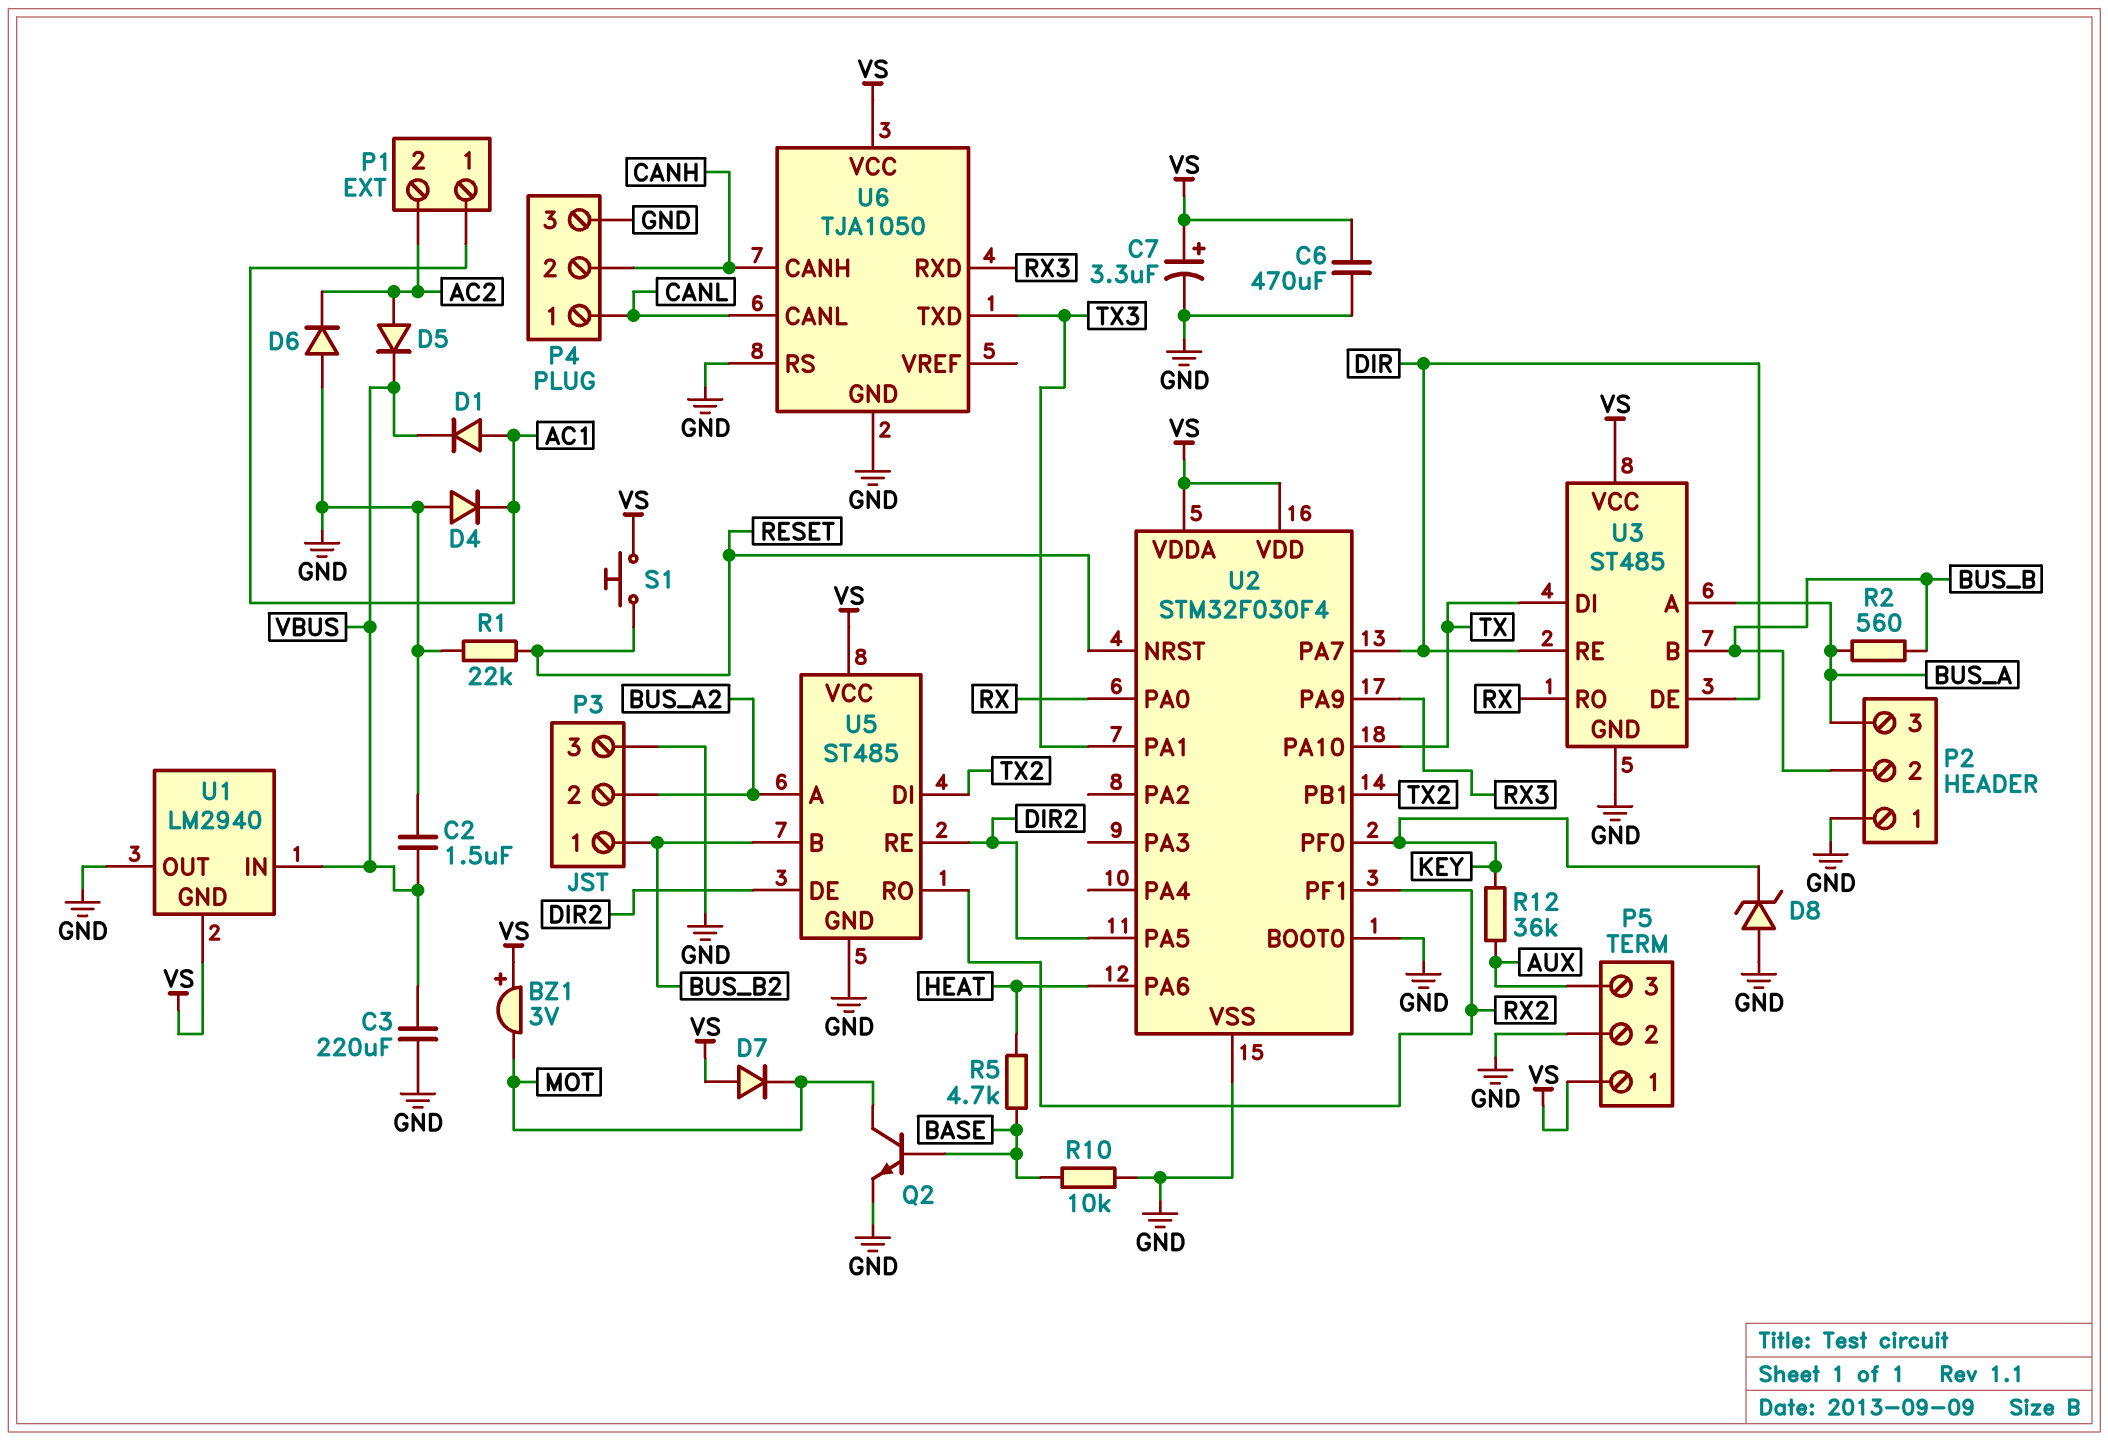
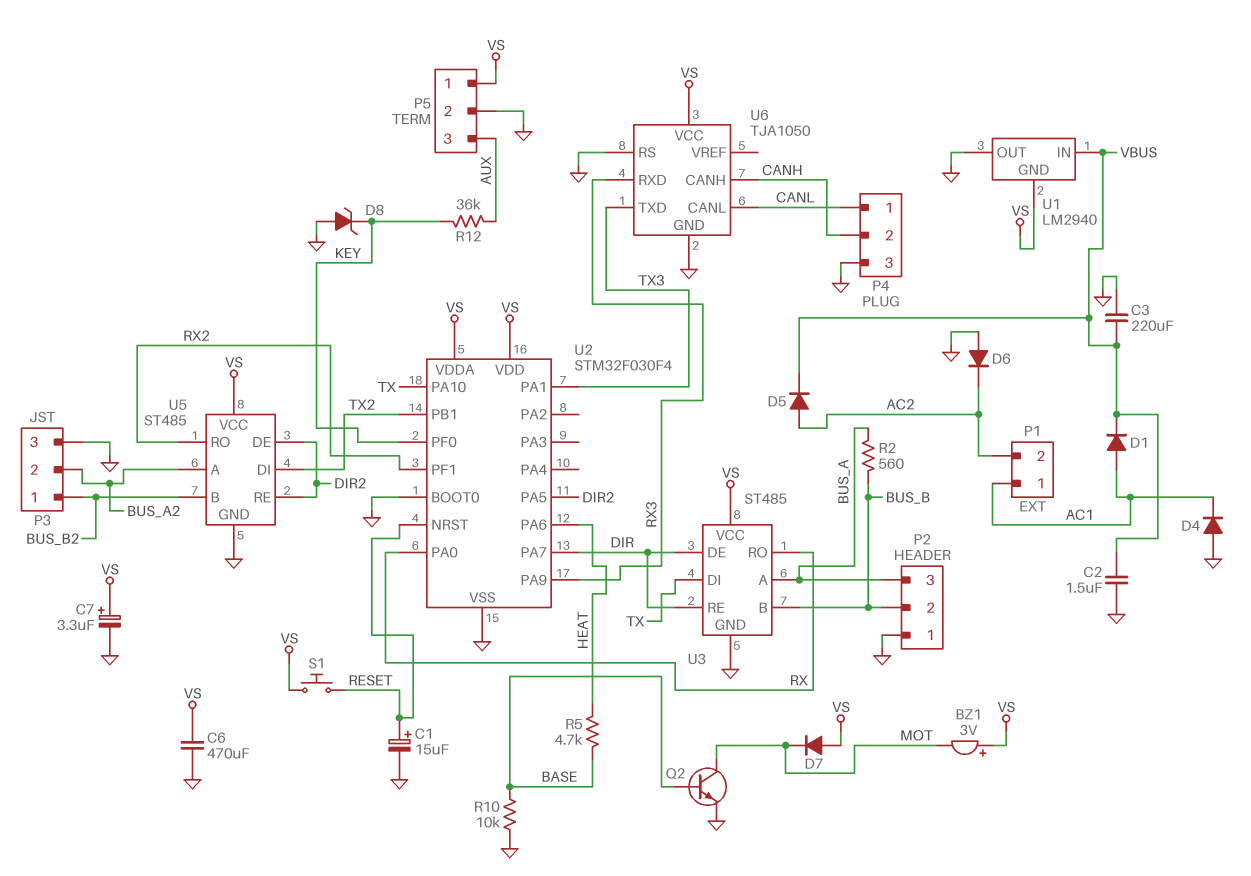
C1: none -> 15uF (plus RESET, minus GND)
R1: 22k (GND, RESET) -> none

